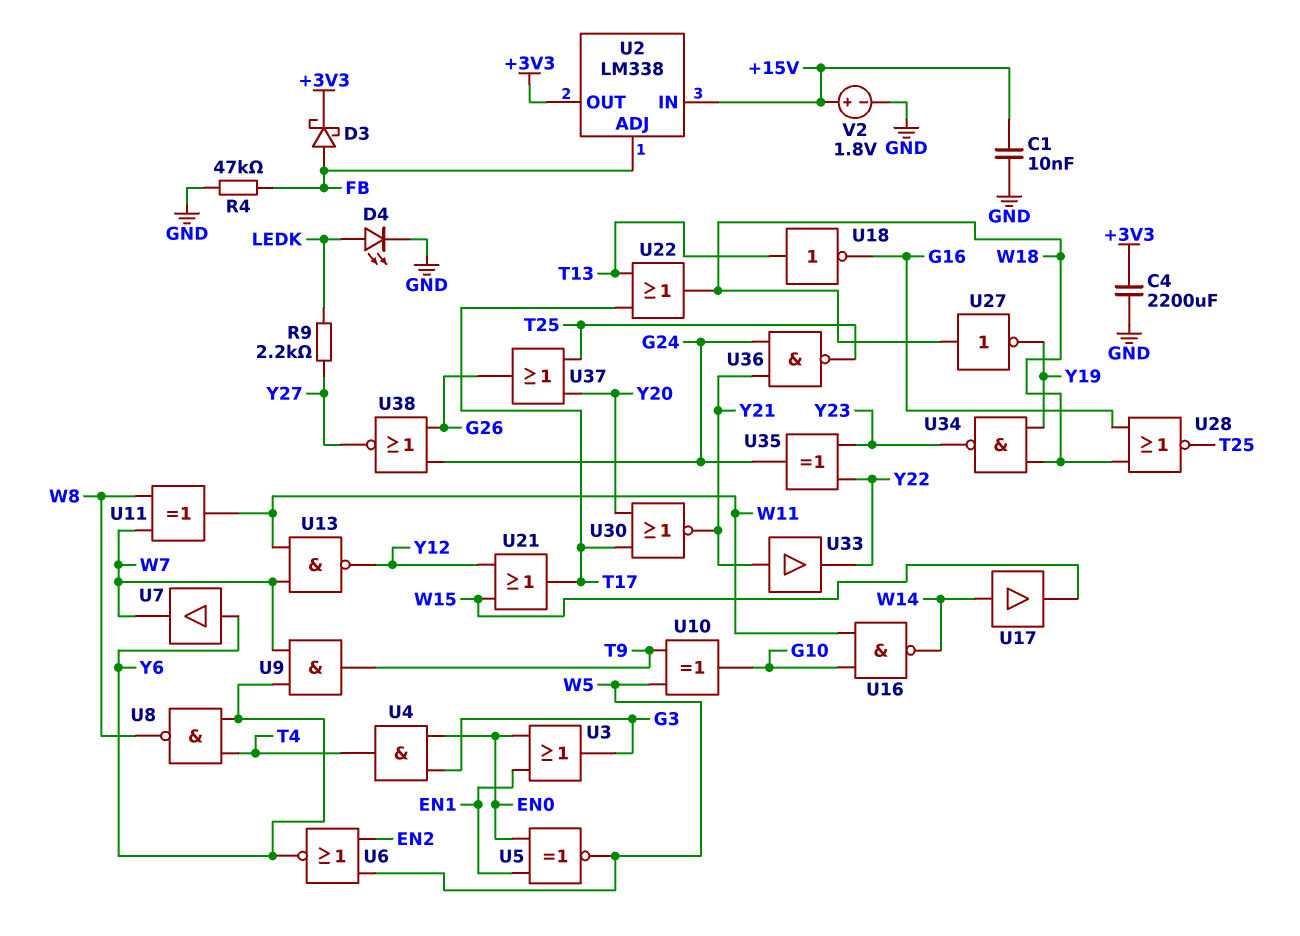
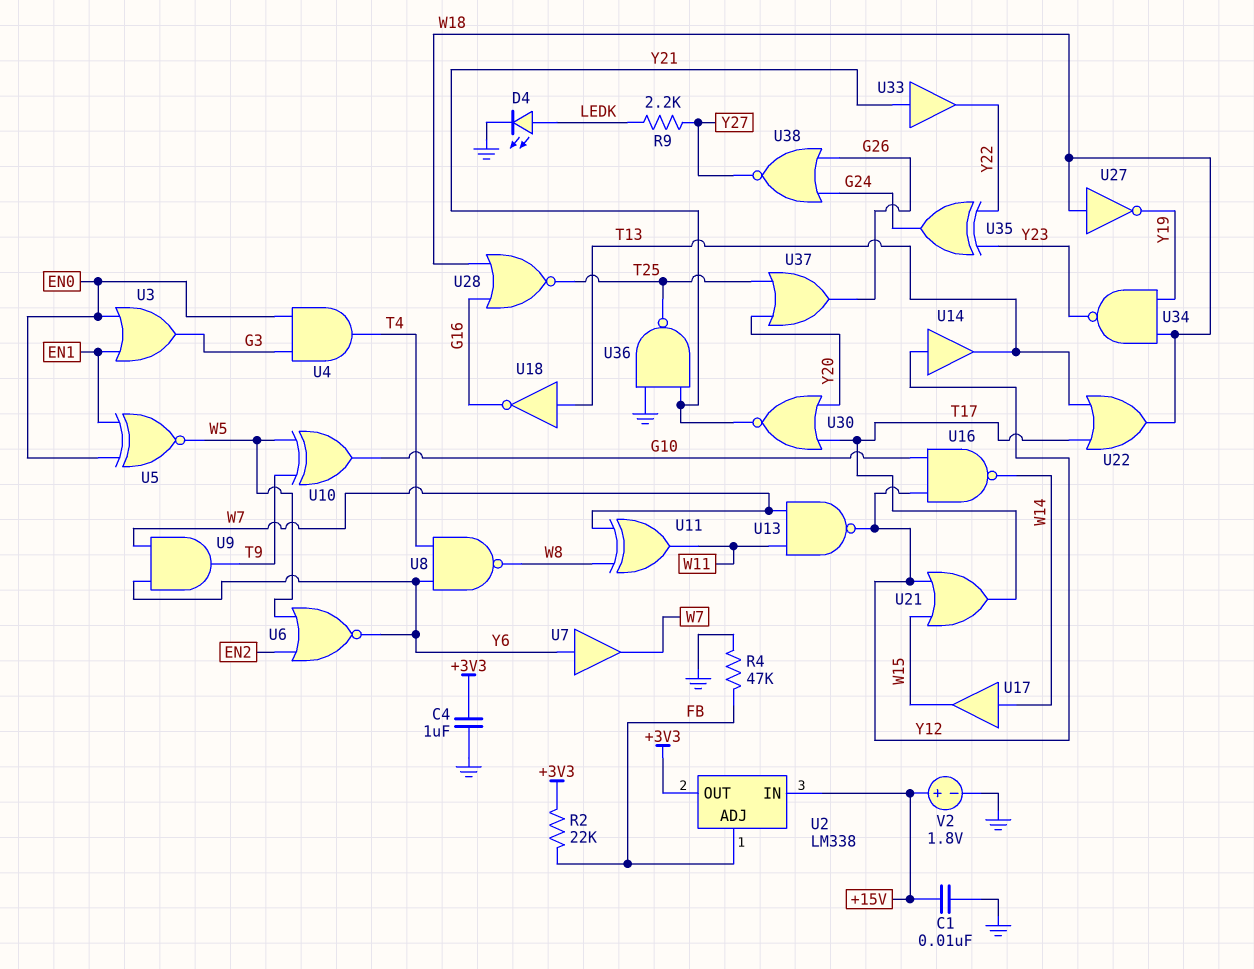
C4: 2200uF (+3V3, GND) -> 1uF (+3V3, GND)
D3: schottky (A FB, K +3V3) -> none
R2: none -> 22k (+3V3, FB)
U14: none -> buffer (in Y12, out T13)
U16: NAND (in G10, in W11, out W14) -> NAND (in G10, in Y12, out W14)
U36: NAND (in G24, in Y21, out T25) -> NAND (in GND, in Y21, out T25)

